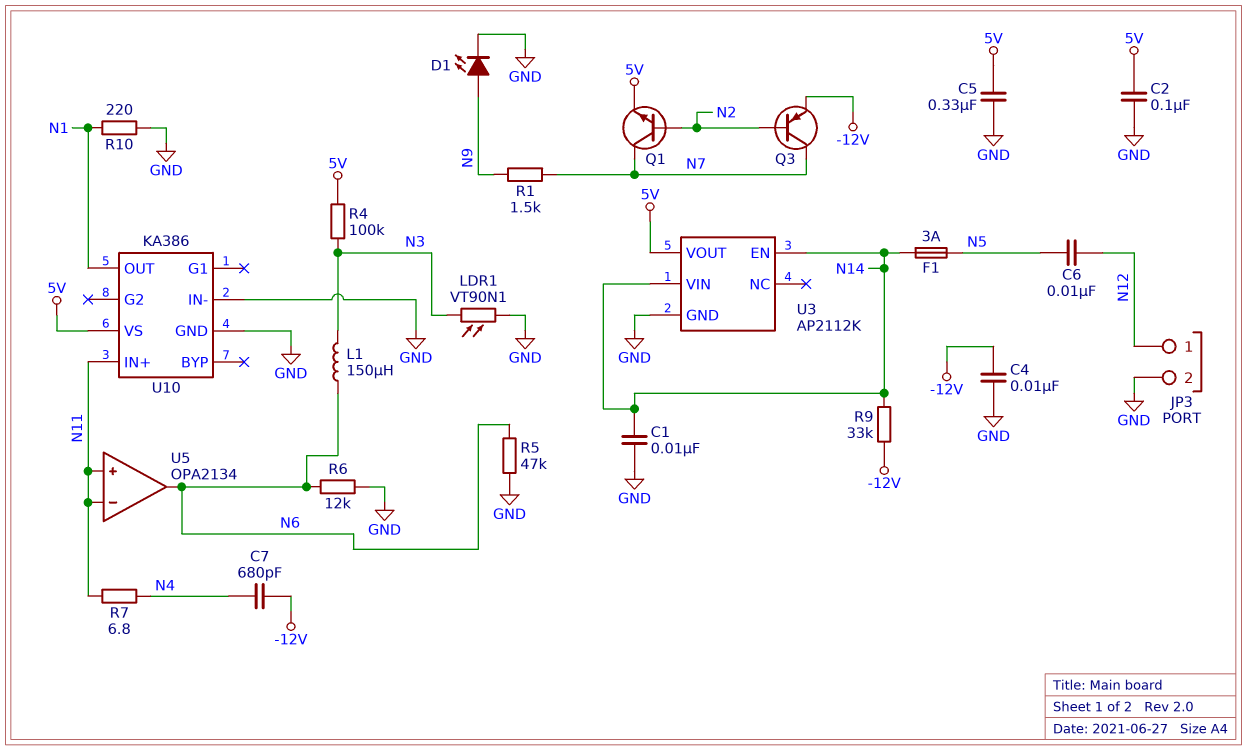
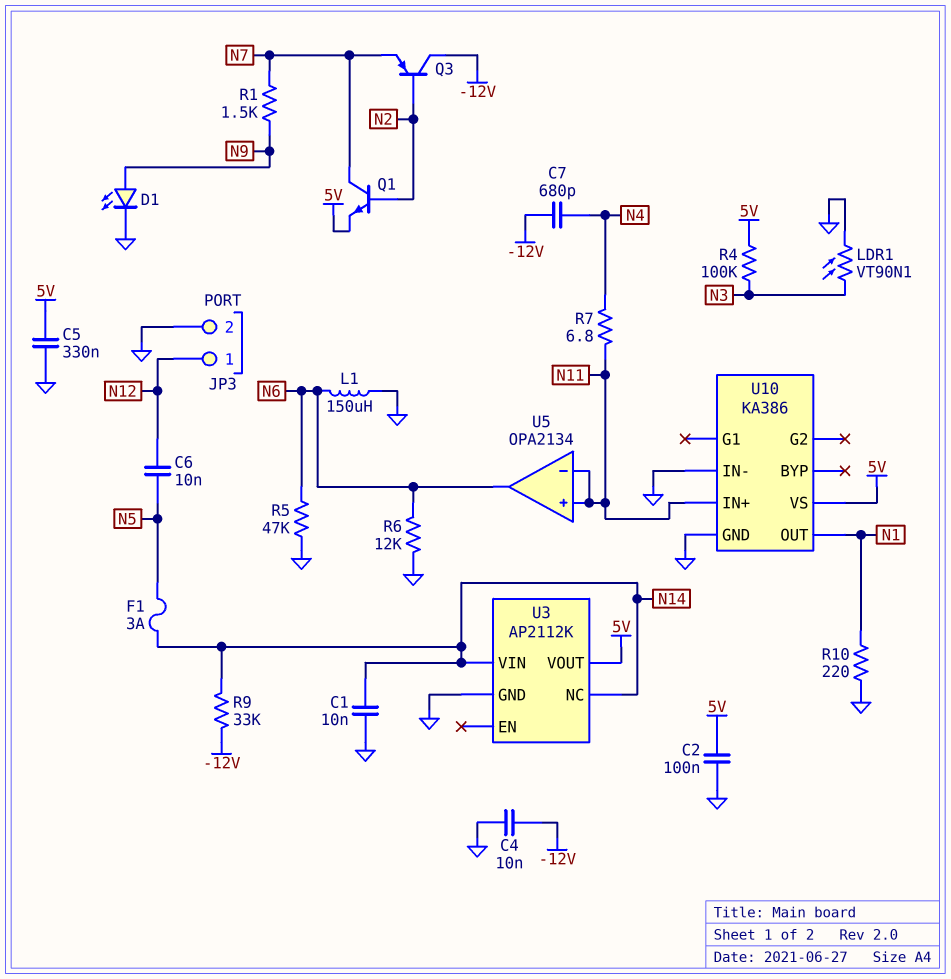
L1: 150uH (N3, N6) -> 150uH (GND, N6)
Q3: PNP (B N2, C N7, E -12V) -> PNP (B N2, C -12V, E N7)
U3 pin EN: N14 -> none
U3 pin NC: none -> N14

